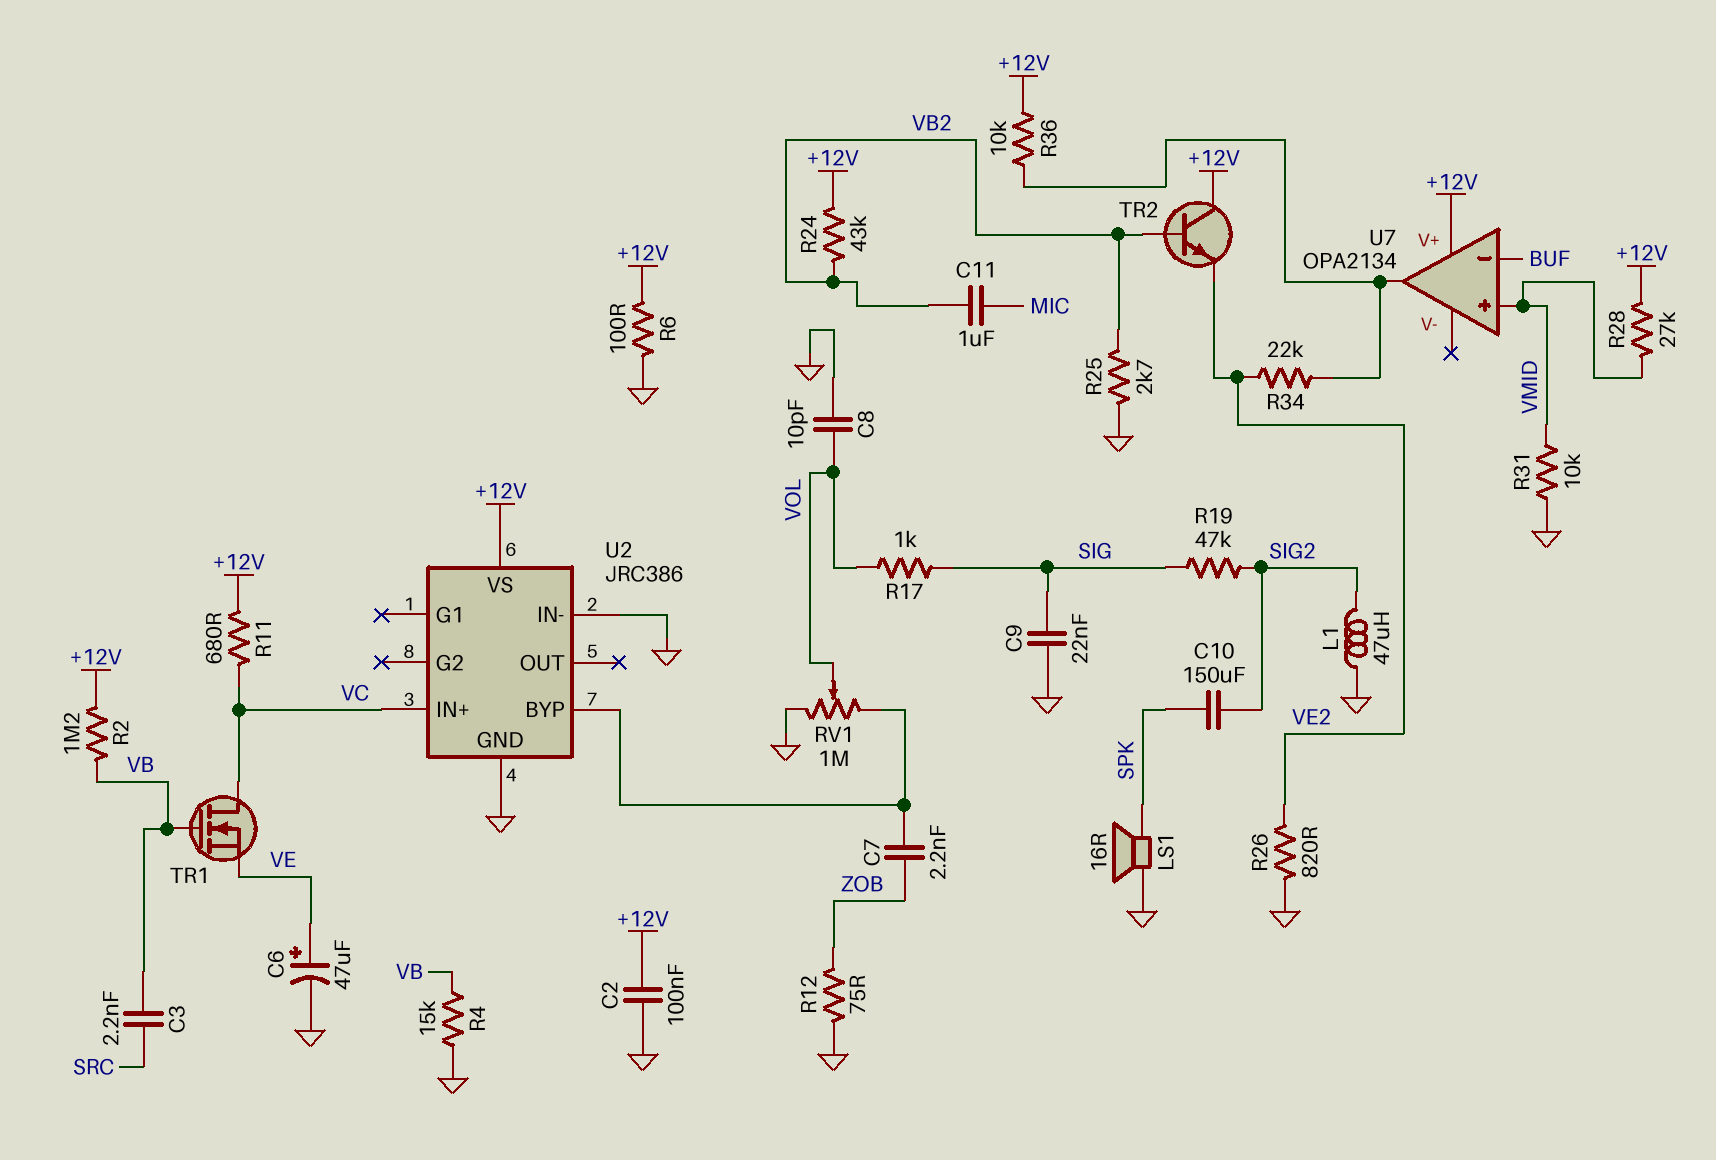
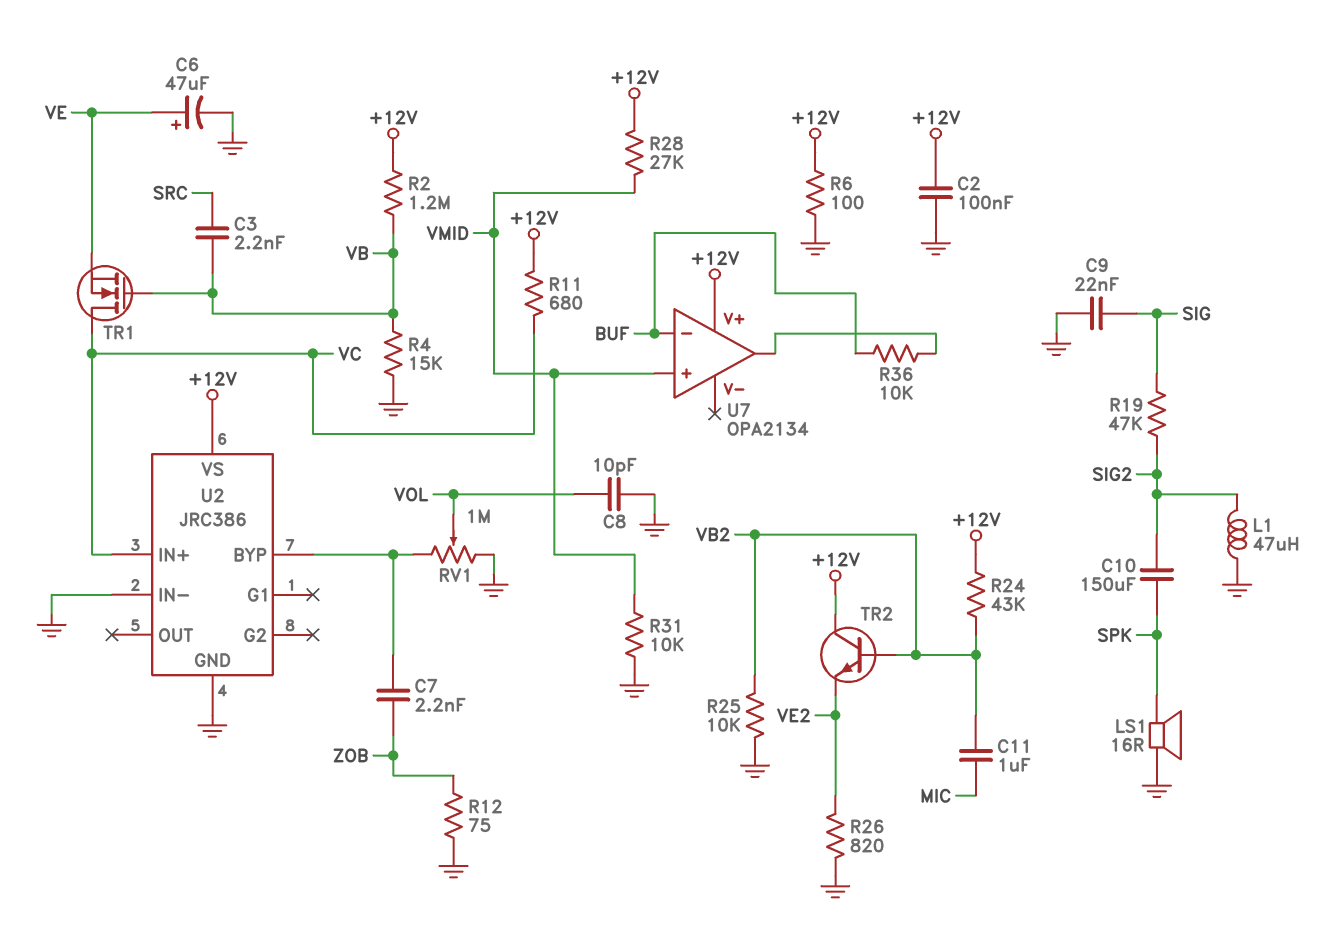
R17: 1k (SIG, VOL) -> none
R25: 2.7k (GND, VB2) -> 10k (GND, VB2)
R34: 22k (U7/out, VE2) -> none
R36: 10k (+12V, U7/out) -> 10k (BUF, U7/out)

